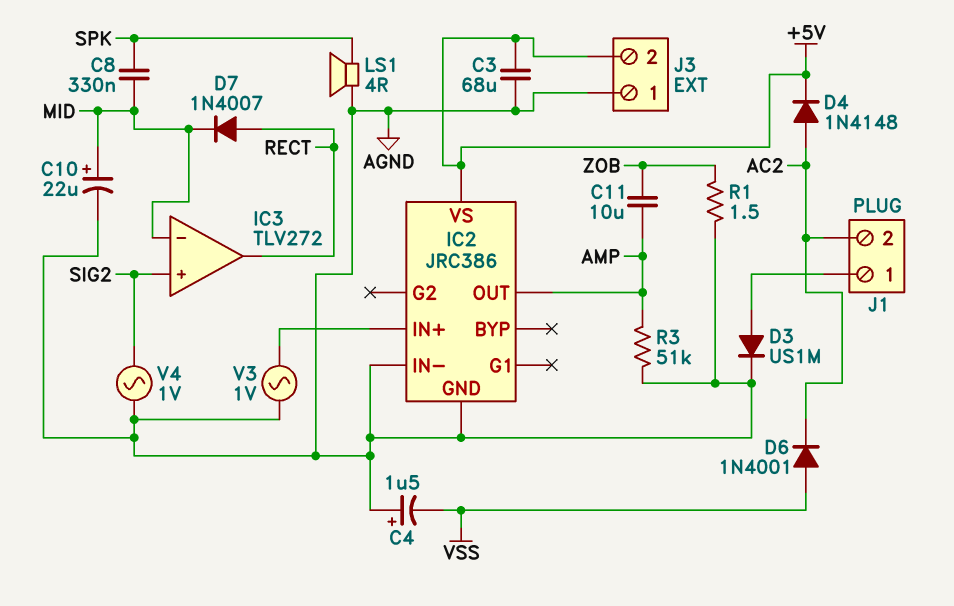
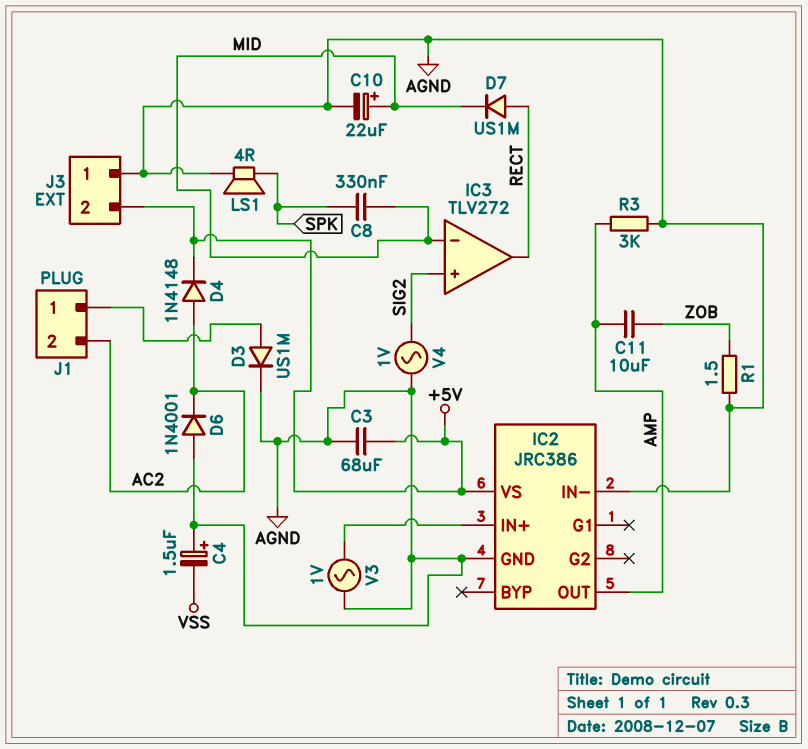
D6: diode 1N4001 (A VSS, K AC2) -> diode 1N4001 (A AGND, K AC2)
D7: diode 1N4007 (A RECT, K MID) -> diode US1M (A RECT, K MID)
R3: 51k (AGND, AMP) -> 3k (AGND, AMP)

